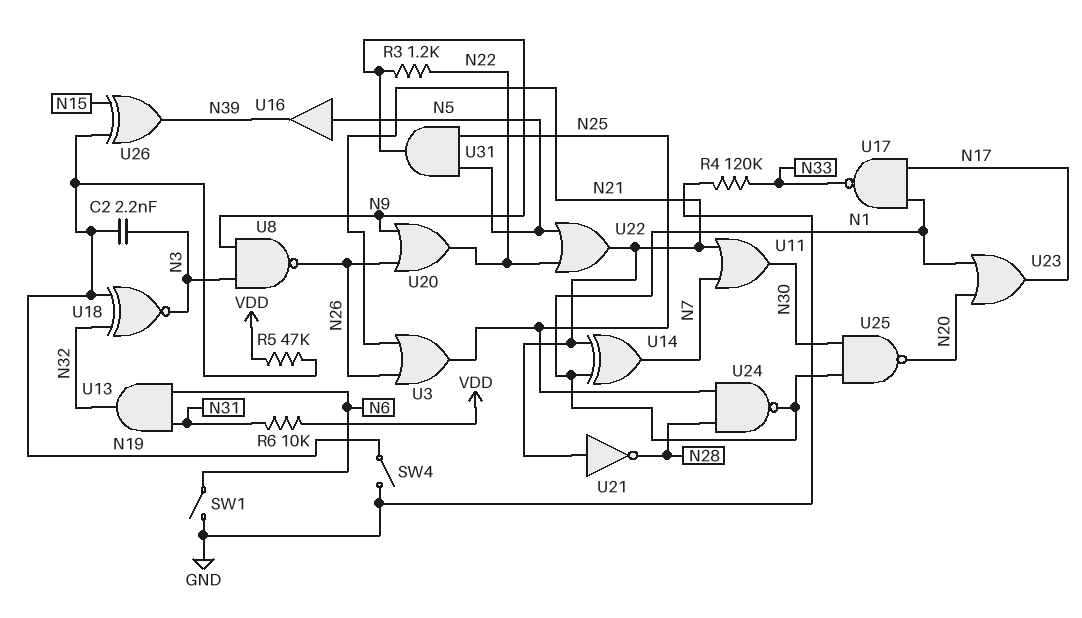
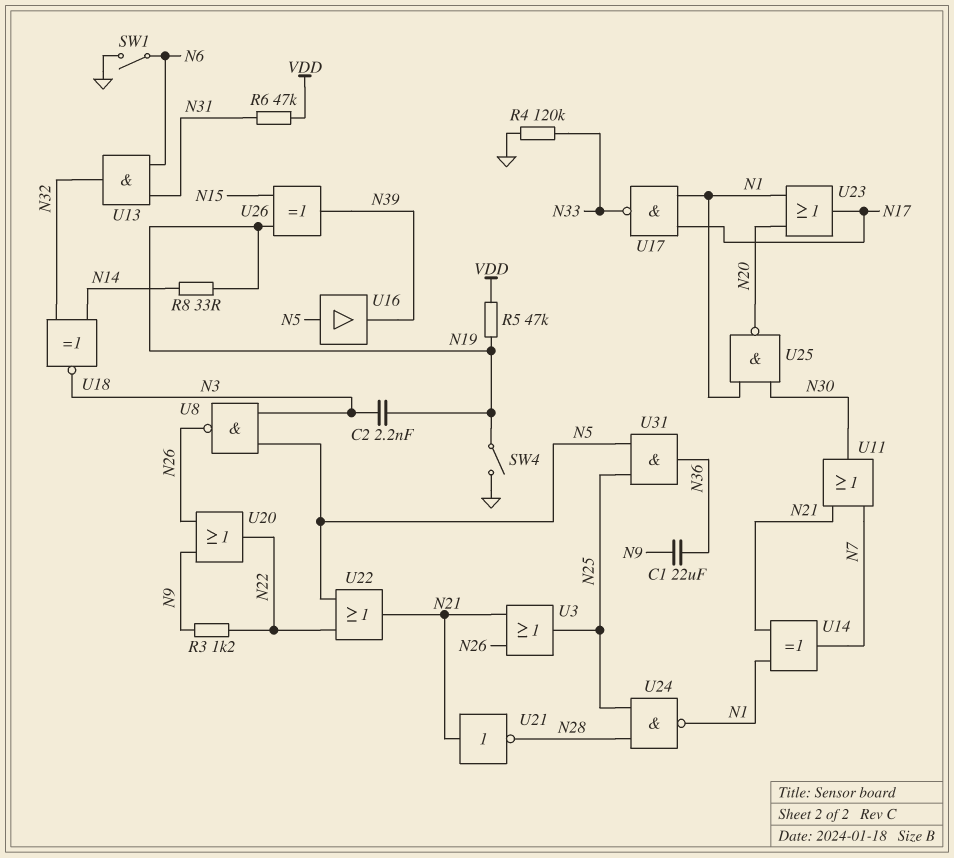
C1: none -> 22uF (N9, N36)
R6: 10k (N31, VDD) -> 47k (N31, VDD)
R8: none -> 33 (N14, N19)
U8: NAND (in N3, in N9, out N26) -> NAND (in N3, in N5, out N26)
U18: XNOR (in N19, in N32, out N3) -> XNOR (in N14, in N32, out N3)
U31: AND (in N5, in N25, out N9) -> AND (in N5, in N25, out N36)

